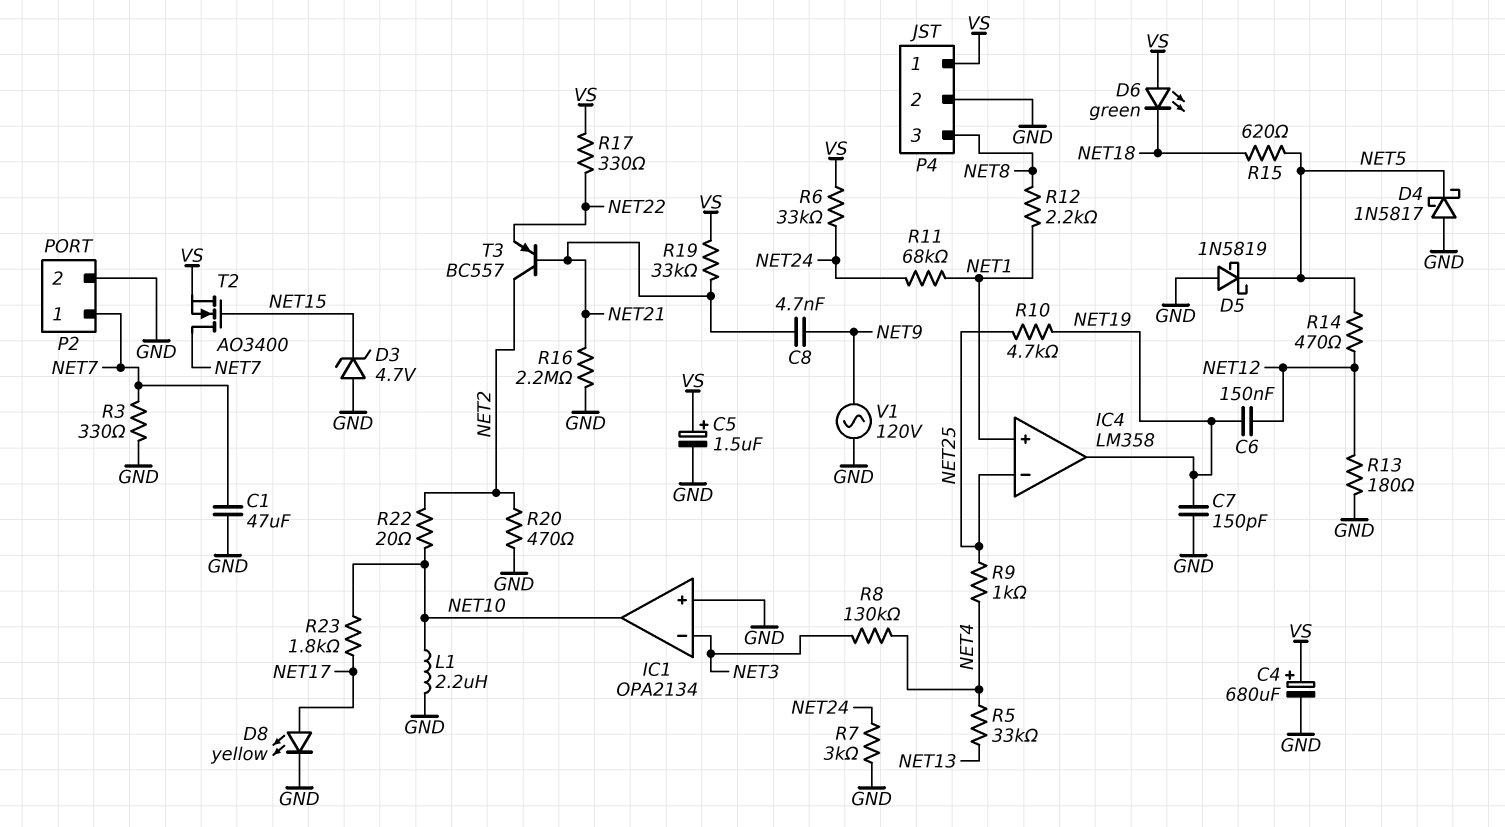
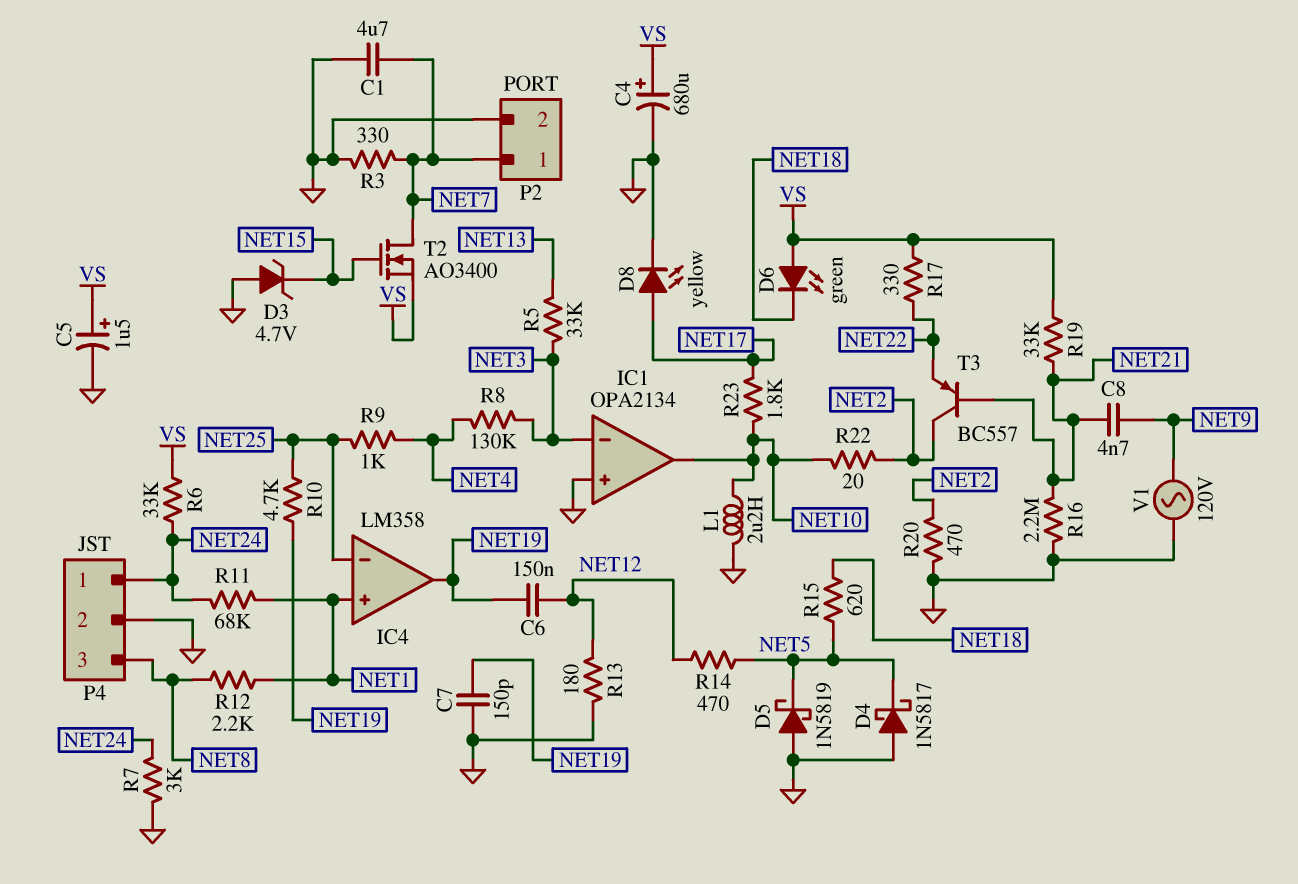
C1: 47uF (GND, NET7) -> 4.7uF (GND, NET7)
P4 pin 1: VS -> NET24
R5: 33k (NET4, NET13) -> 33k (NET3, NET13)

